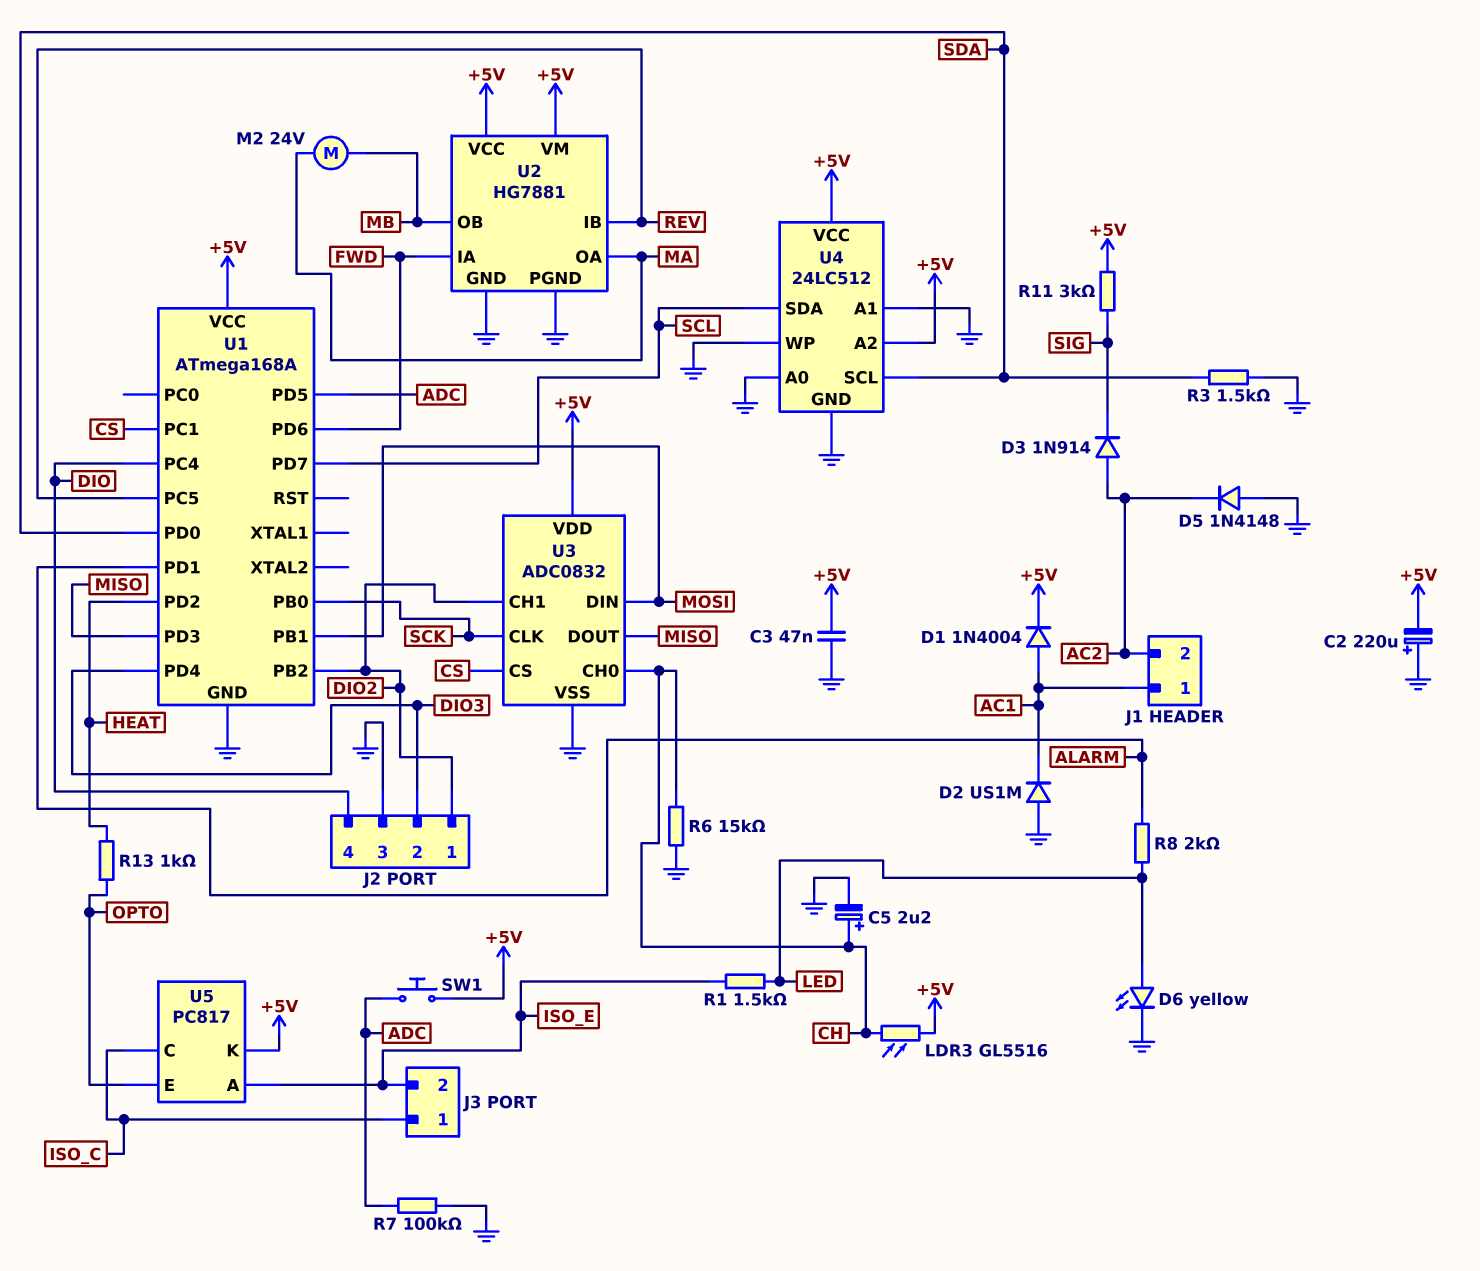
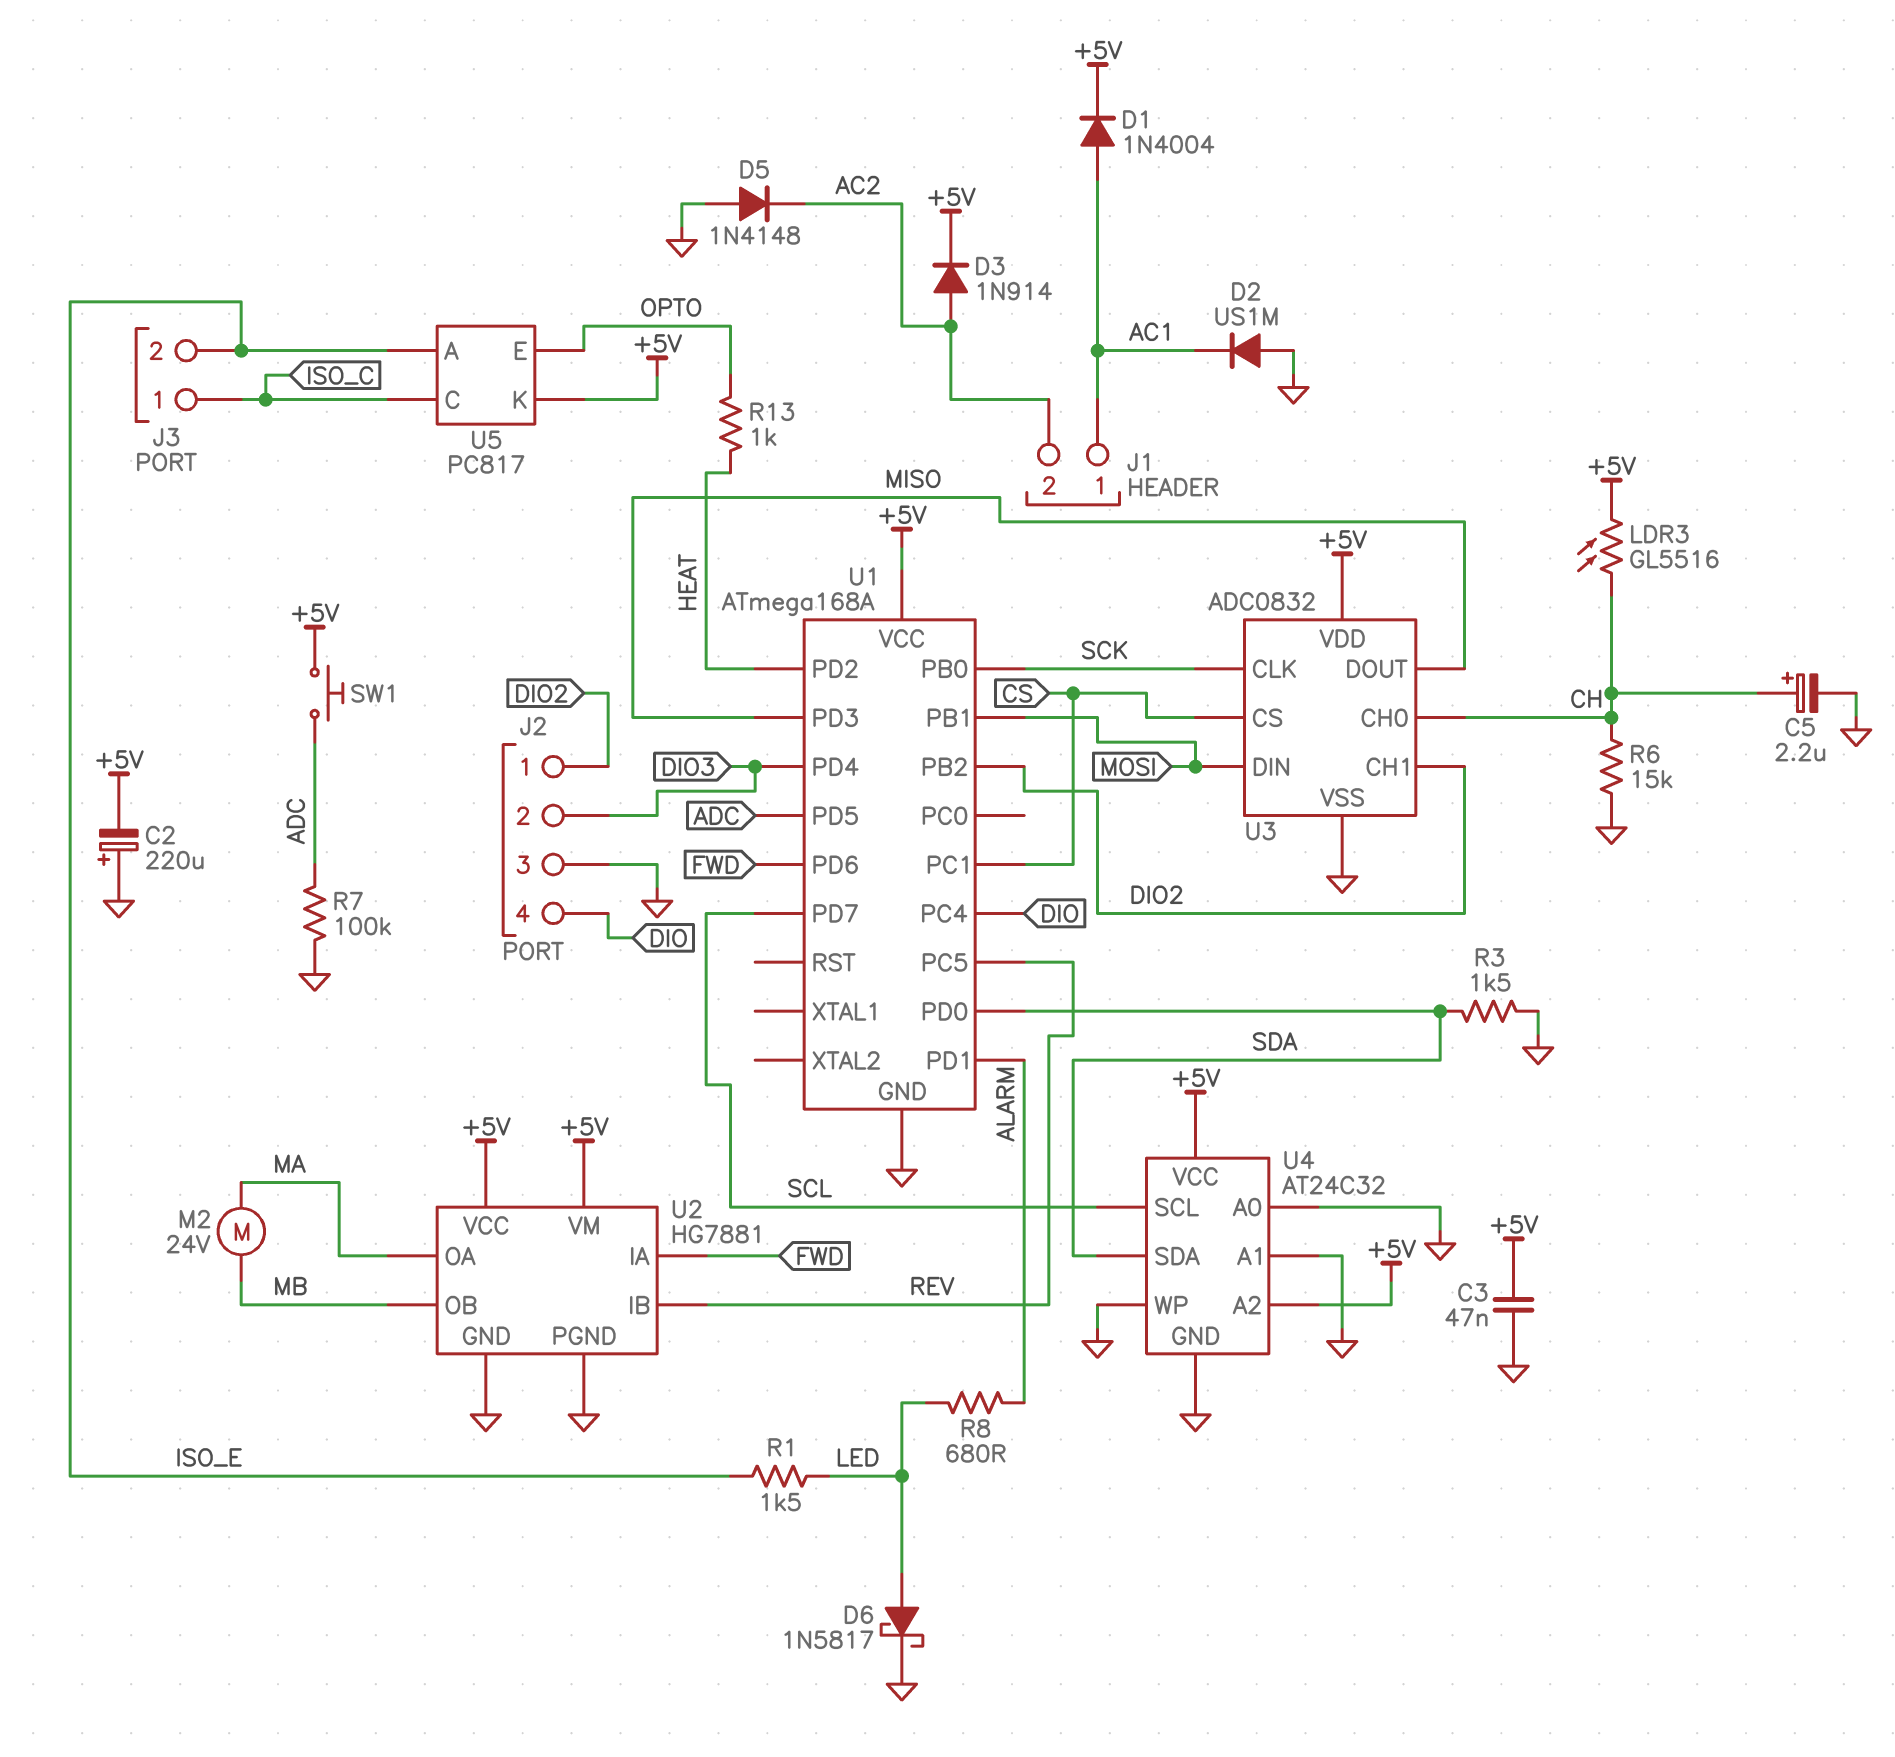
D3: diode 1N914 (A AC2, K SIG) -> diode 1N914 (A AC2, K +5V)
D6: LED yellow (A LED, K GND) -> schottky 1N5817 (A LED, K GND)
R8: 2k (ALARM, LED) -> 680 (ALARM, LED)
R11: 3k (+5V, SIG) -> none
U4: 24LC512 -> AT24C32
U4 pin SCL: SDA -> SCL
U4 pin SDA: SCL -> SDA

